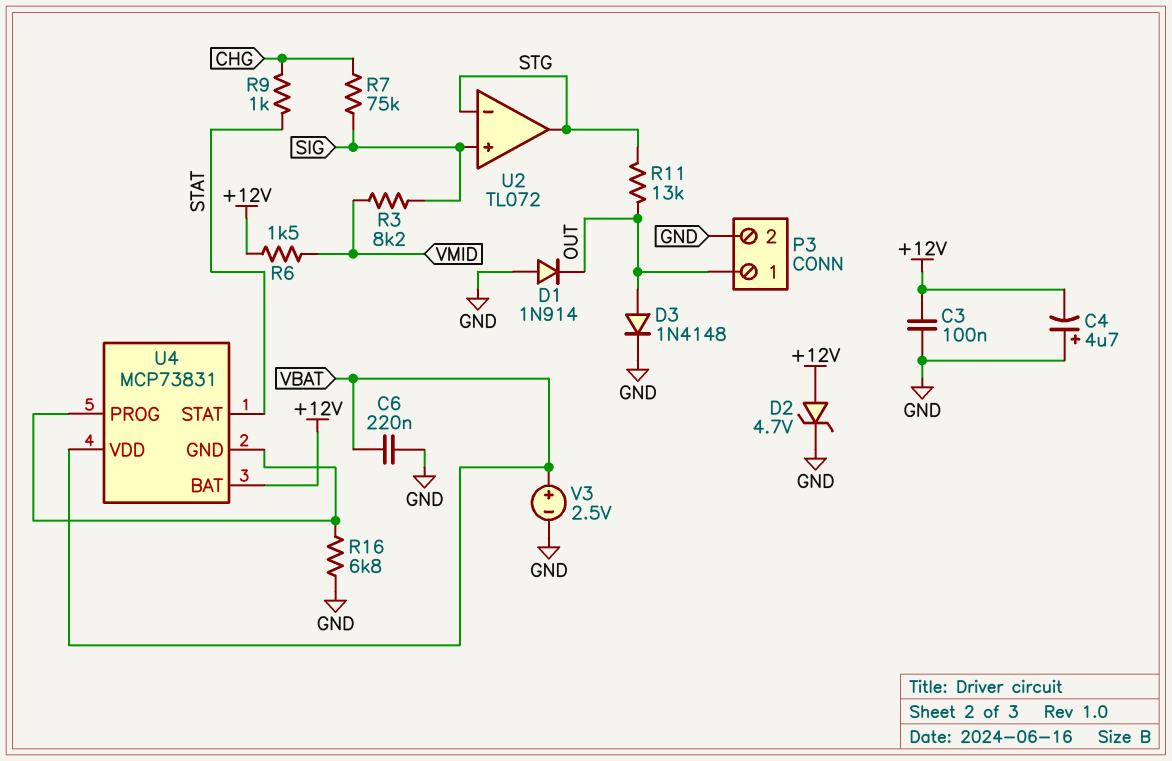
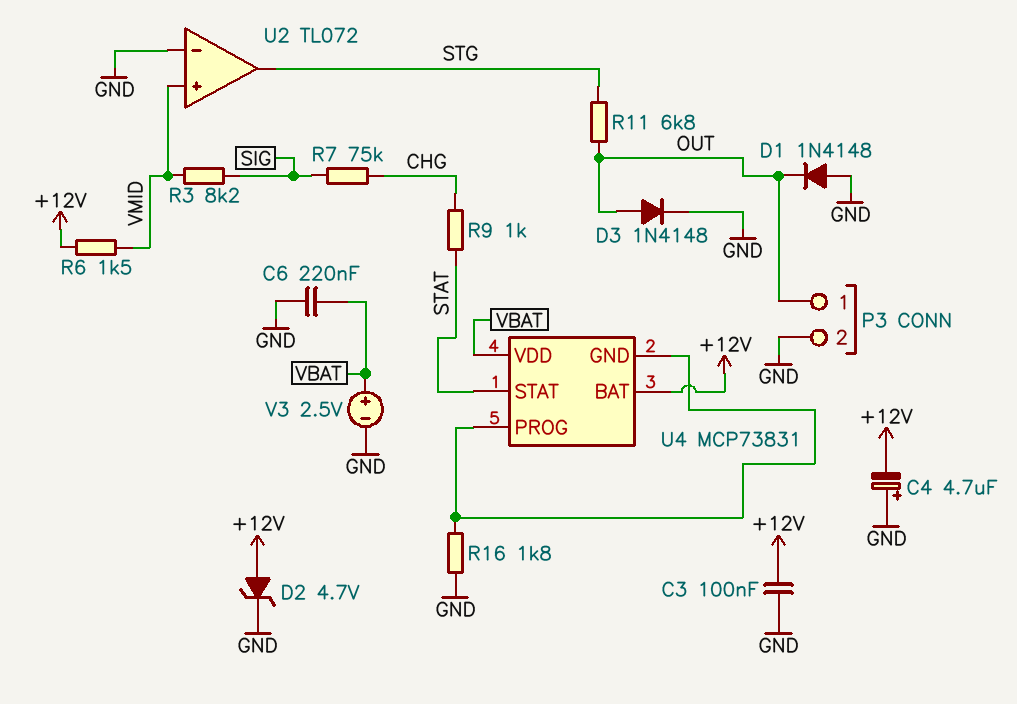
D1: diode 1N914 (A GND, K OUT) -> diode 1N4148 (A GND, K OUT)
R11: 13k (OUT, STG) -> 6.8k (OUT, STG)
R16: 6.8k (GND, U4/GND) -> 1.8k (GND, U4/GND)
U2 pin in+: SIG -> VMID
U2 pin in-: STG -> GND

